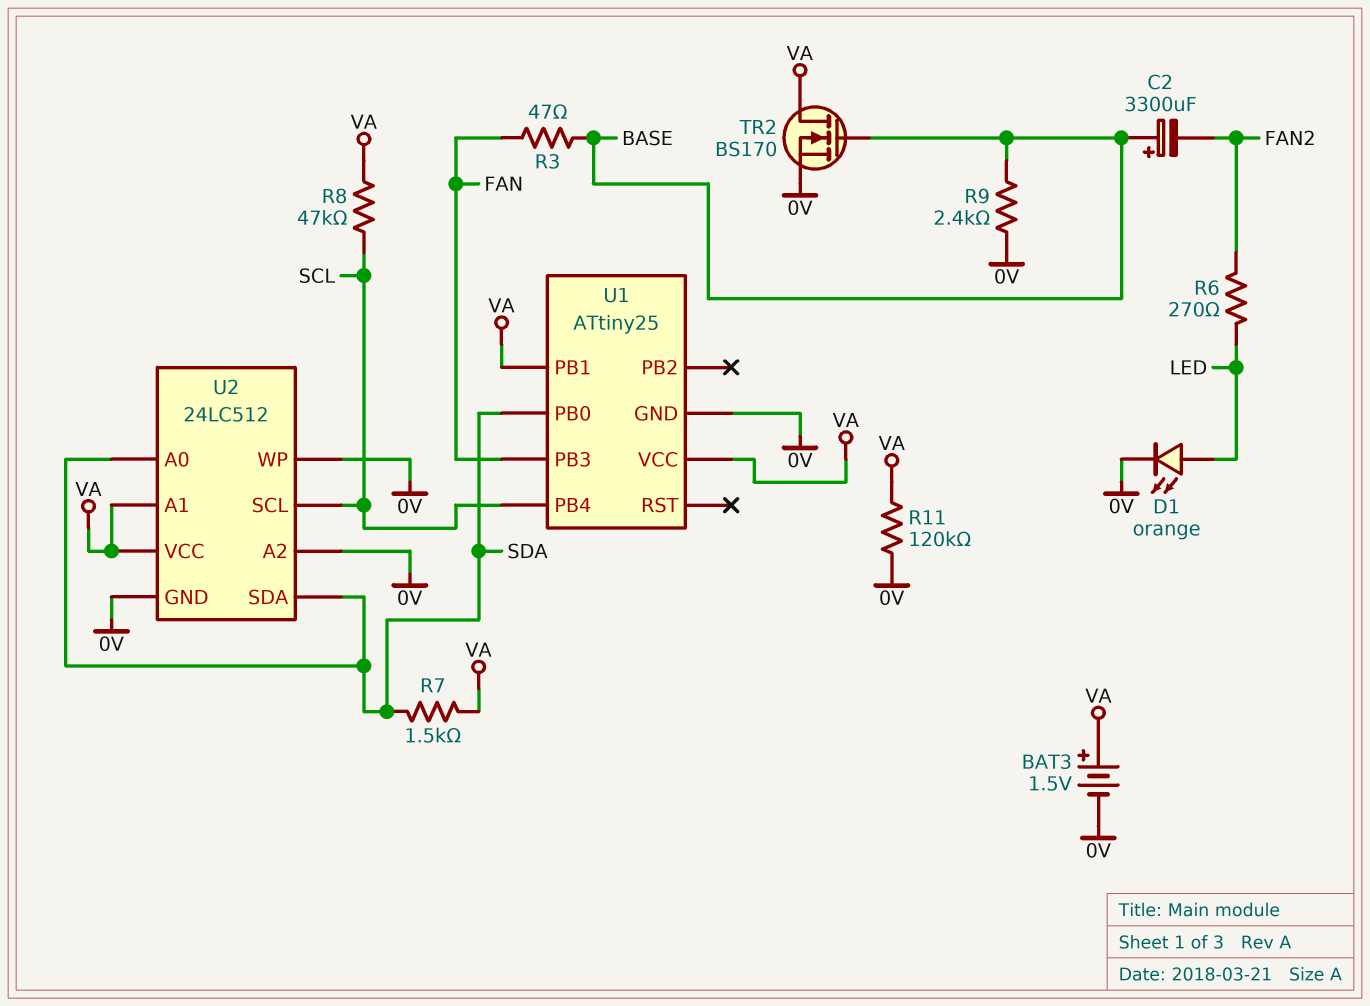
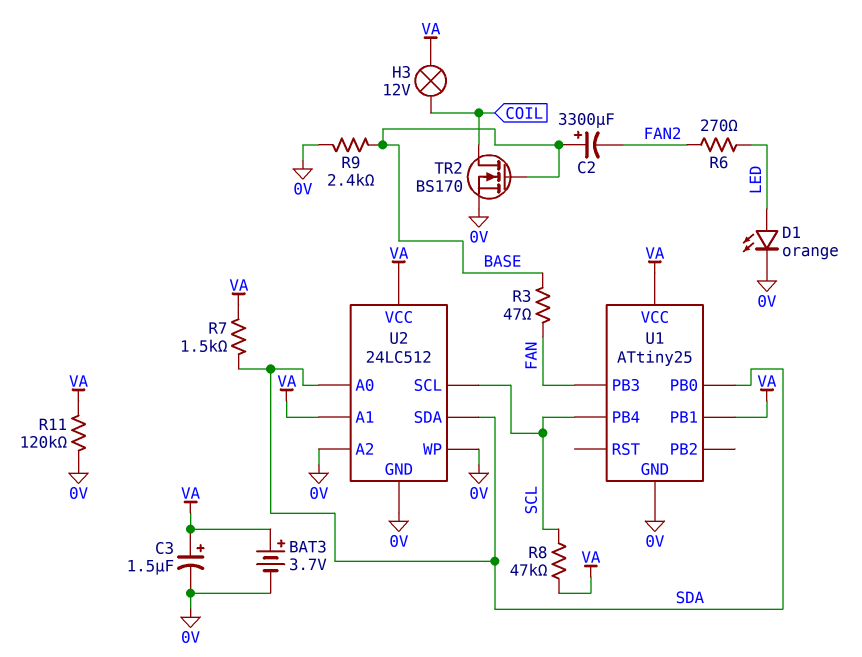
BAT3: 1.5V (plus VA, minus 0V) -> 3.7V (plus VA, minus 0V)
C3: none -> 1.5uF (plus VA, minus 0V)
H3: none -> lamp 12V (COIL, VA)
TR2: NMOS BS170 (G BASE, D VA, S 0V) -> NMOS BS170 (G BASE, D COIL, S 0V)

